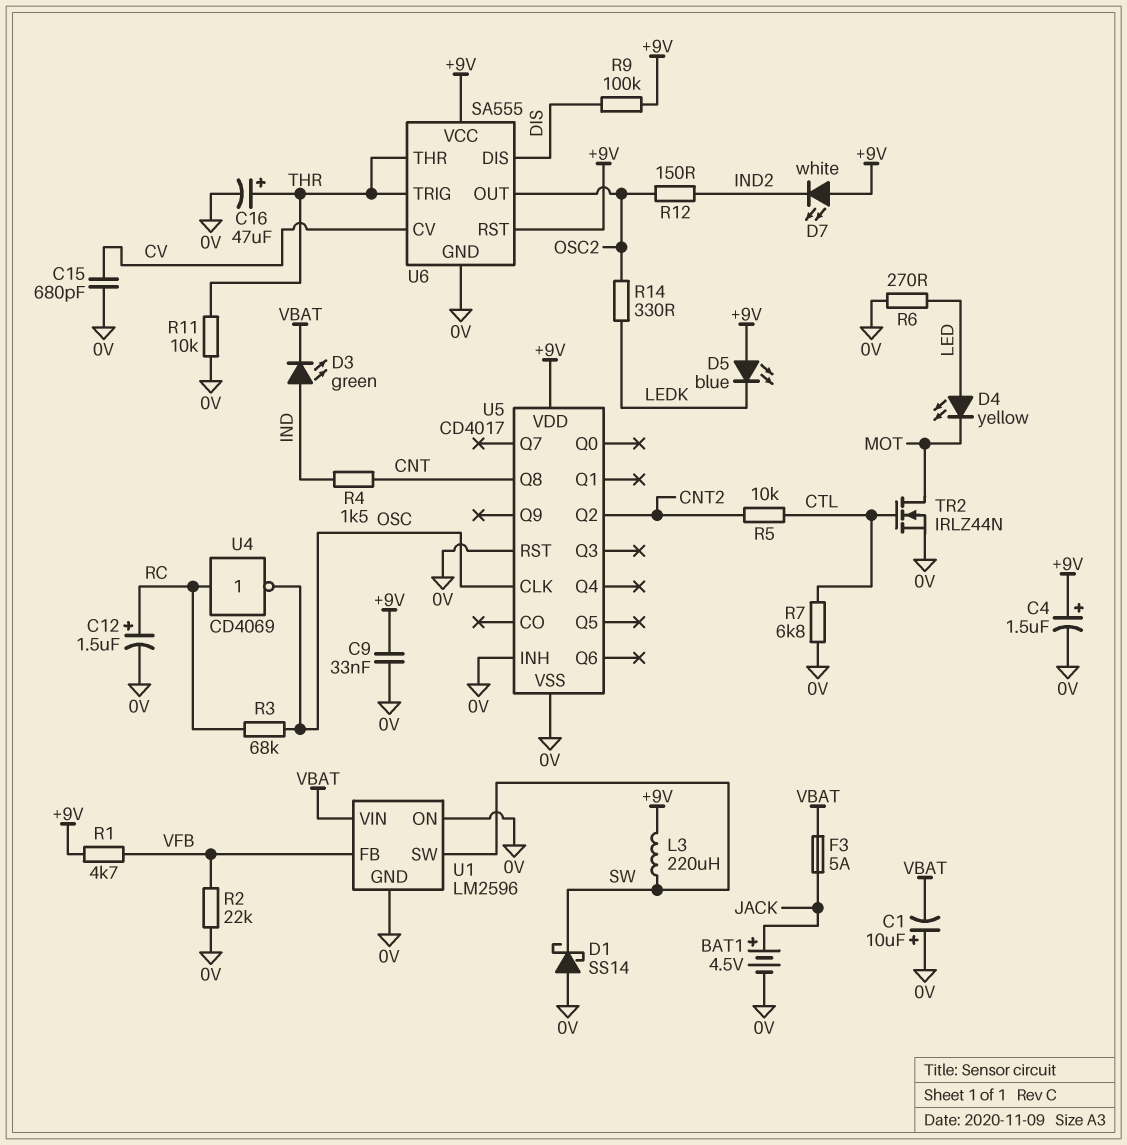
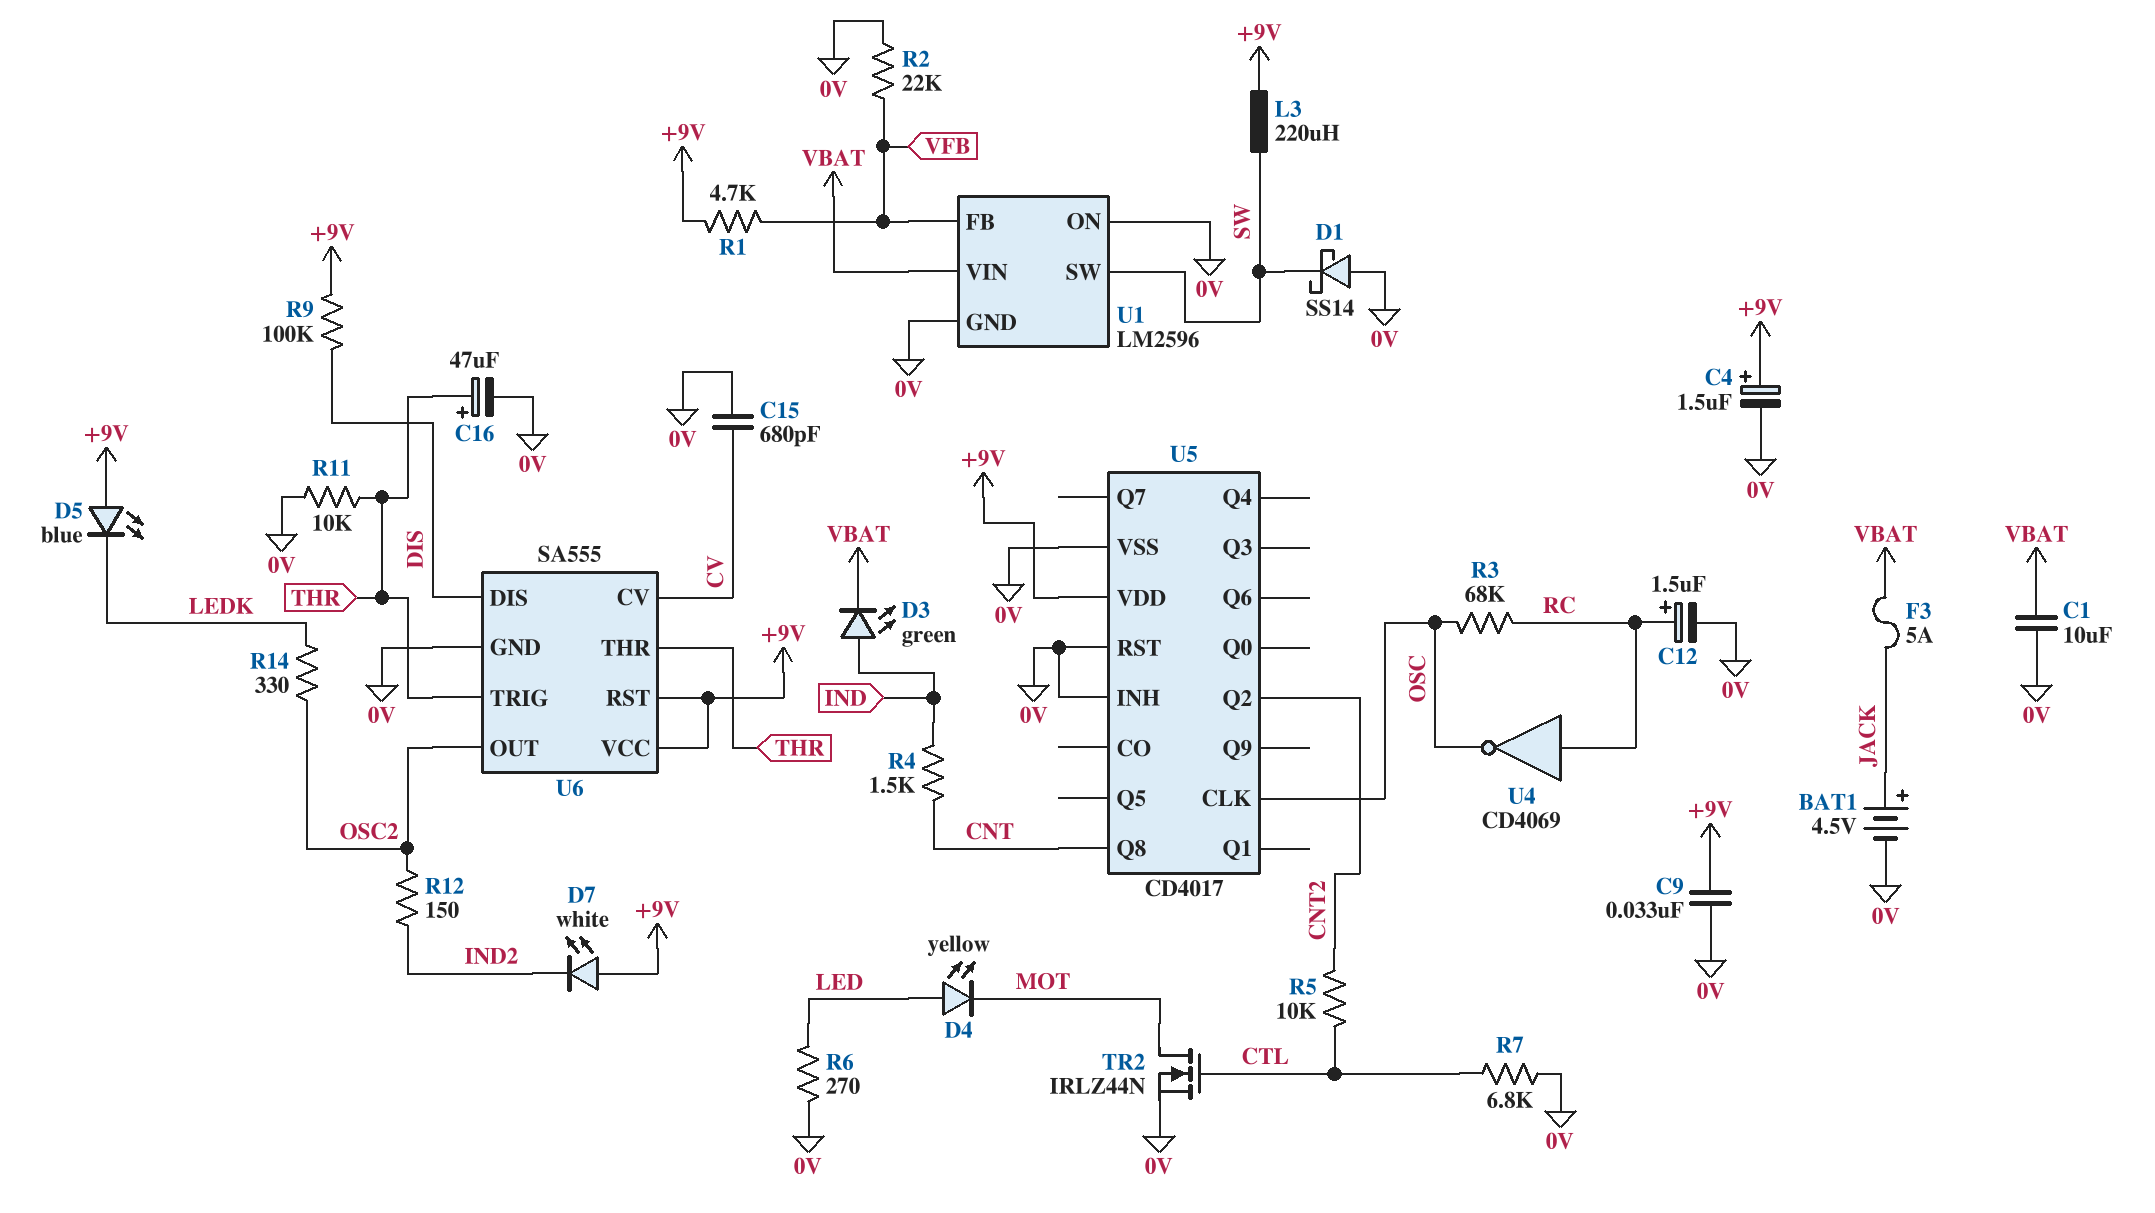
C1: 10uF (plus 0V, minus VBAT) -> 10uF (0V, VBAT)

